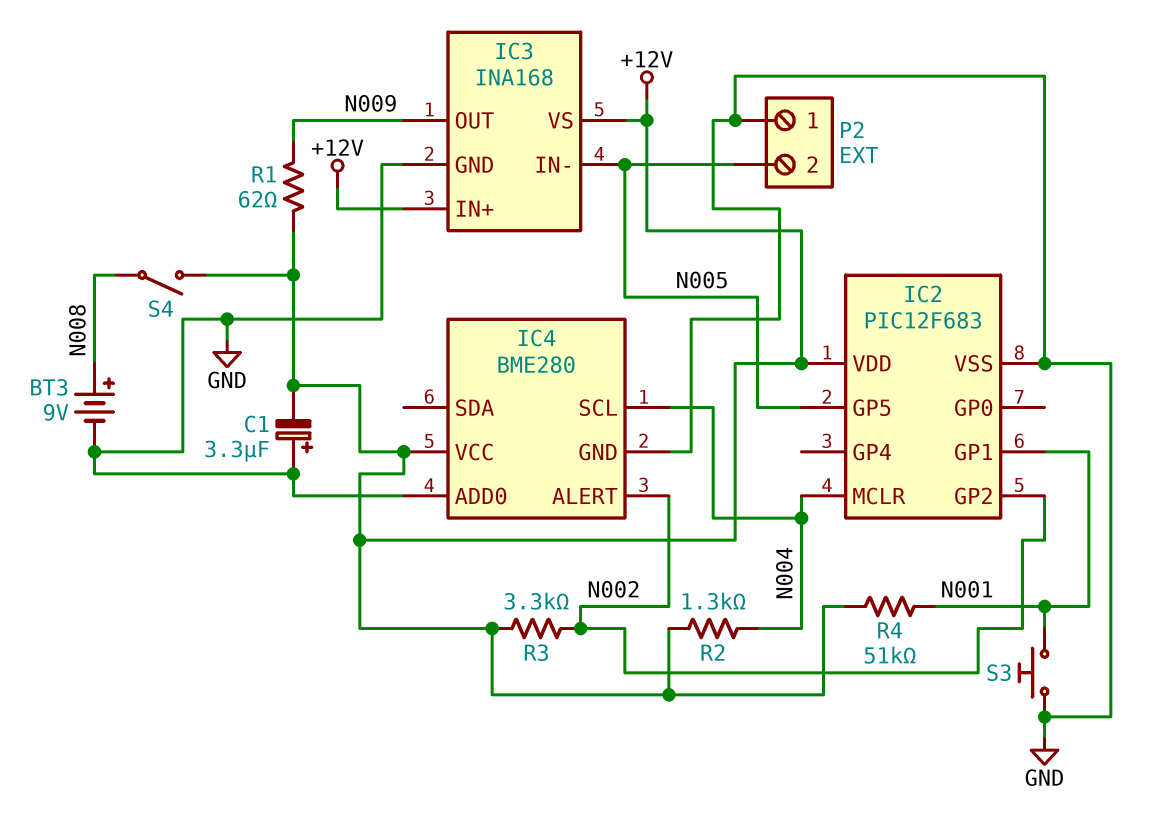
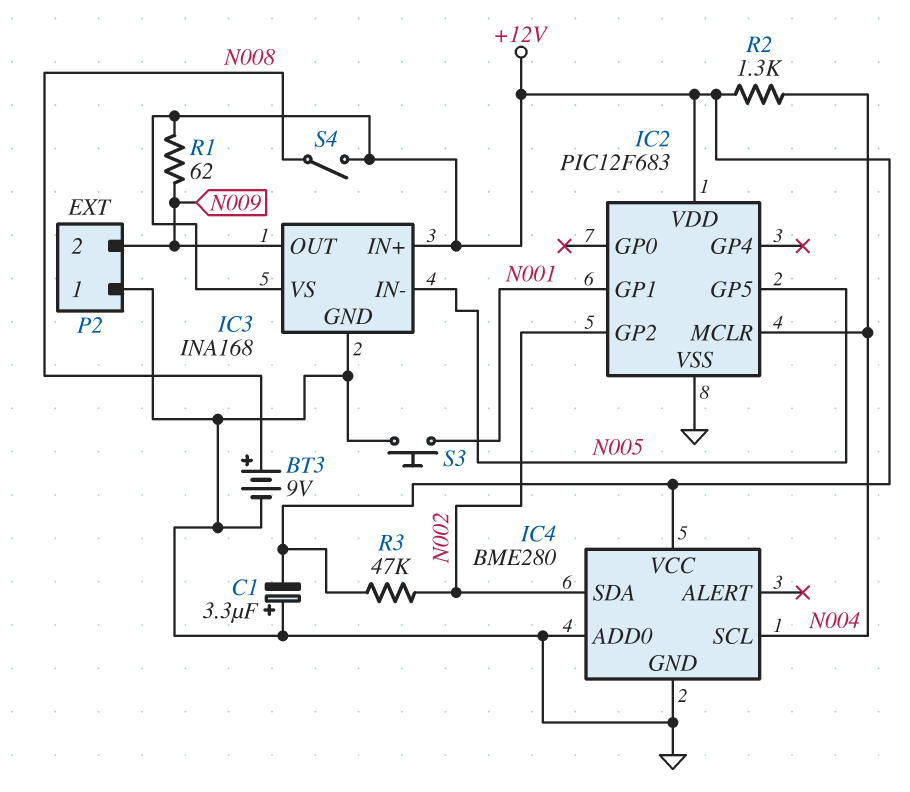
IC4 pin ALERT: N002 -> none
IC4 pin SDA: none -> N002
P2 pin 2: N005 -> N009
R3: 3.3k (+12V, N002) -> 47k (+12V, N002)
R4: 51k (+12V, N001) -> none

